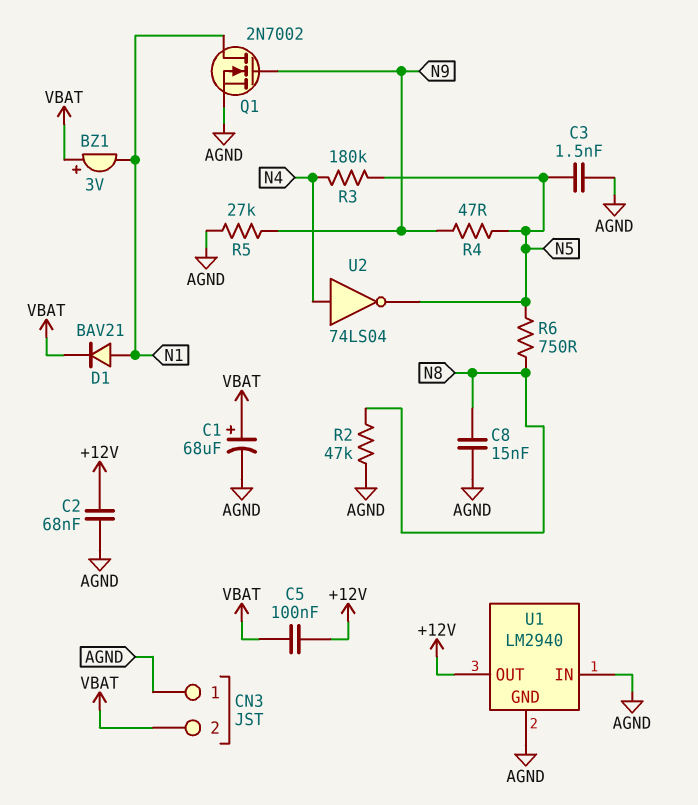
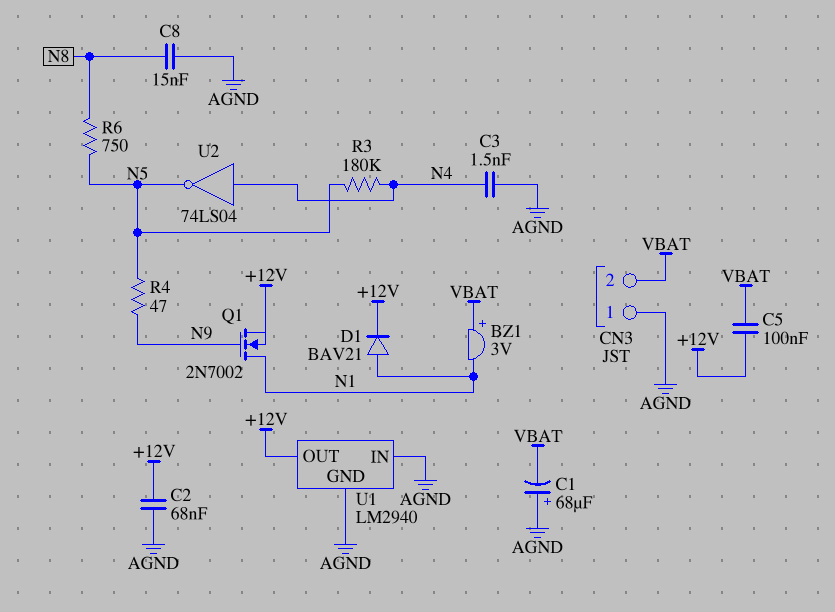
C1: 68uF (plus VBAT, minus AGND) -> 68uF (plus AGND, minus VBAT)
C3: 1.5nF (AGND, N5) -> 1.5nF (AGND, N4)
D1: diode BAV21 (A N1, K VBAT) -> diode BAV21 (A N1, K +12V)
Q1: NMOS 2N7002 (G N9, D N1, S AGND) -> NMOS 2N7002 (G N9, D N1, S +12V)
R2: 47k (AGND, N8) -> none
R5: 27k (AGND, N9) -> none

